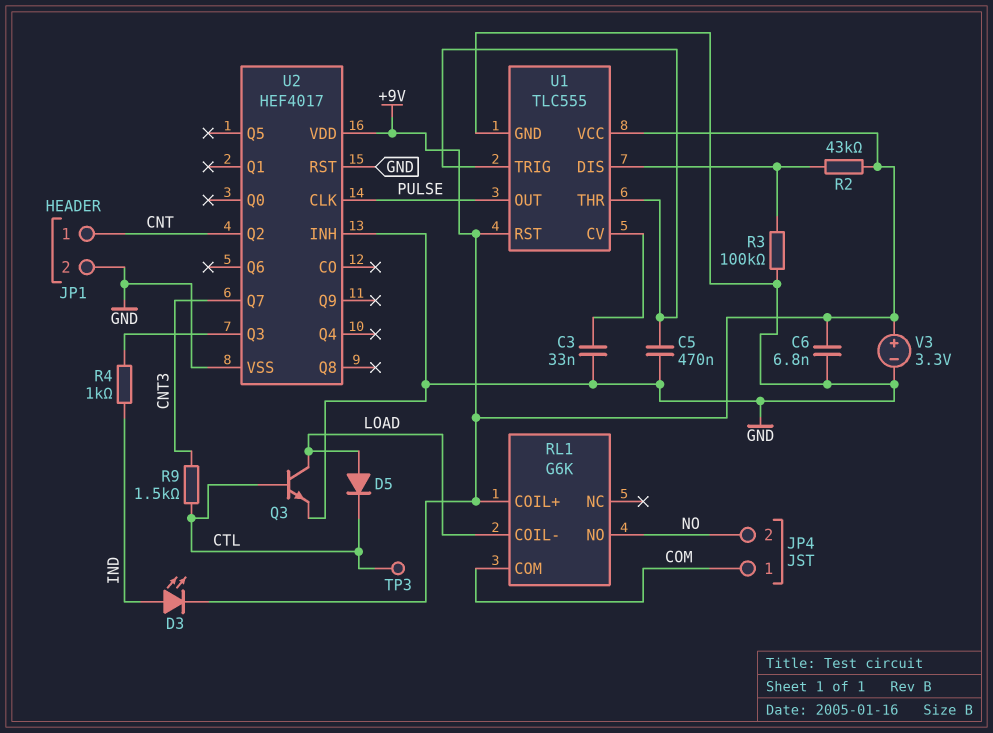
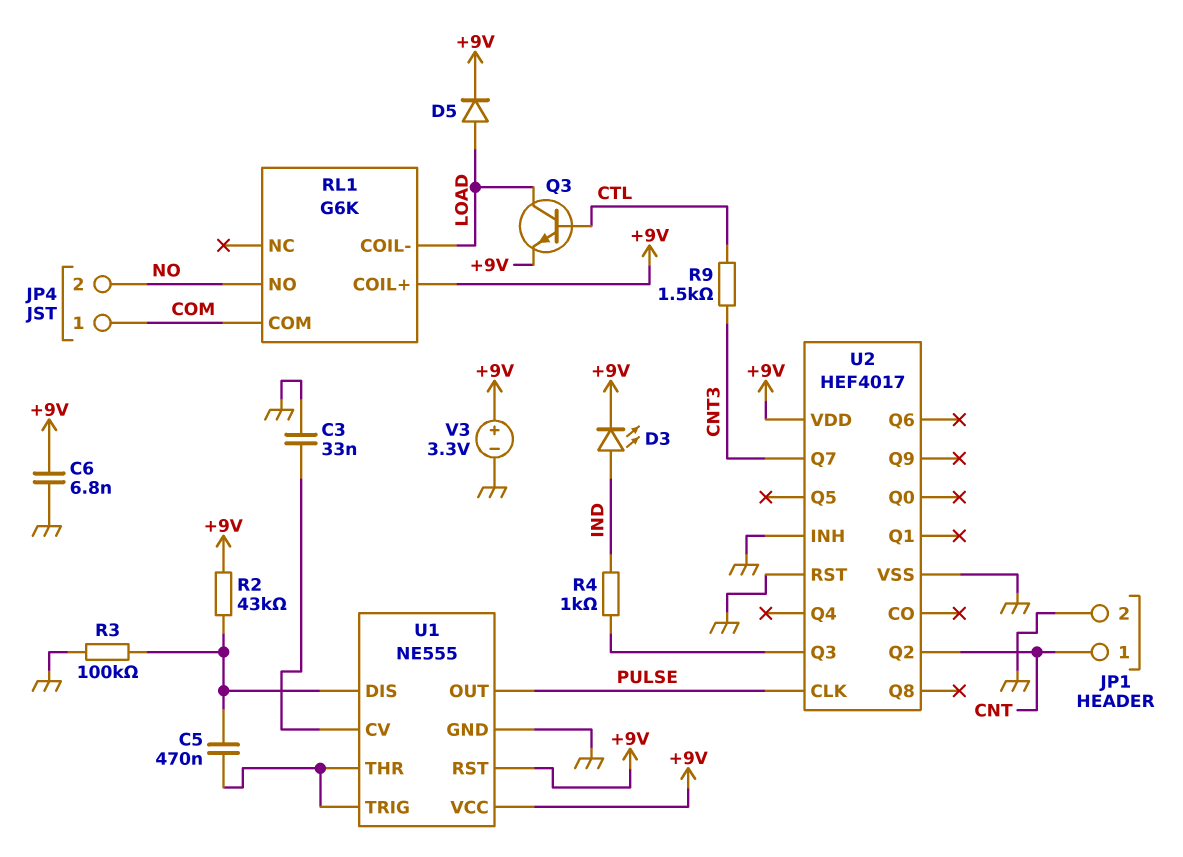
C5: 470nF (GND, U1/THR) -> 470nF (U1/DIS, U1/THR)
D5: diode (A LOAD, K CTL) -> diode (A LOAD, K +9V)
Q3: NPN (B CTL, C LOAD, E GND) -> NPN (B CTL, C LOAD, E +9V)
TP3: test point (CTL) -> none
U1: TLC555 -> NE555

